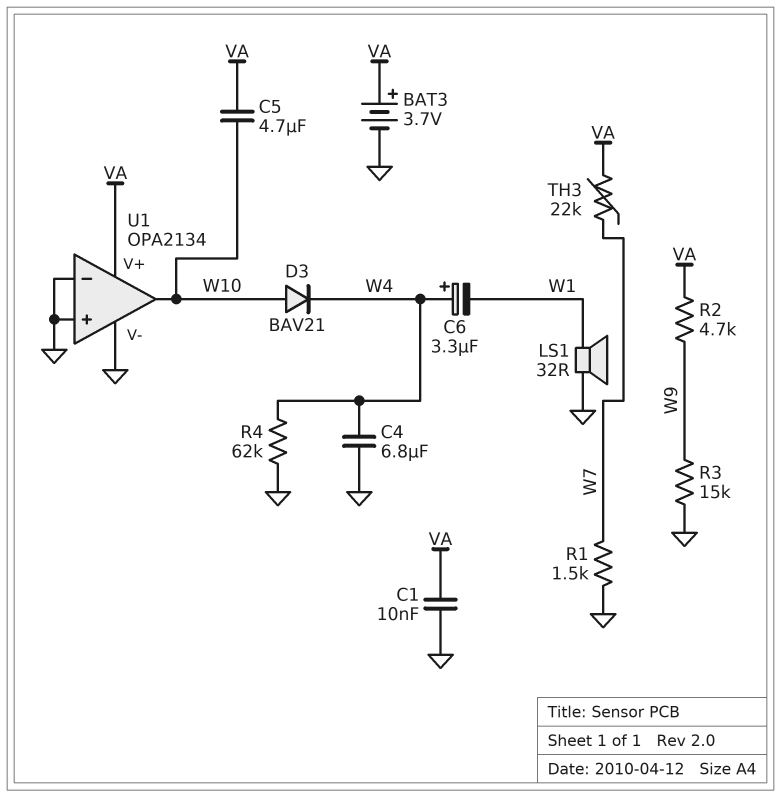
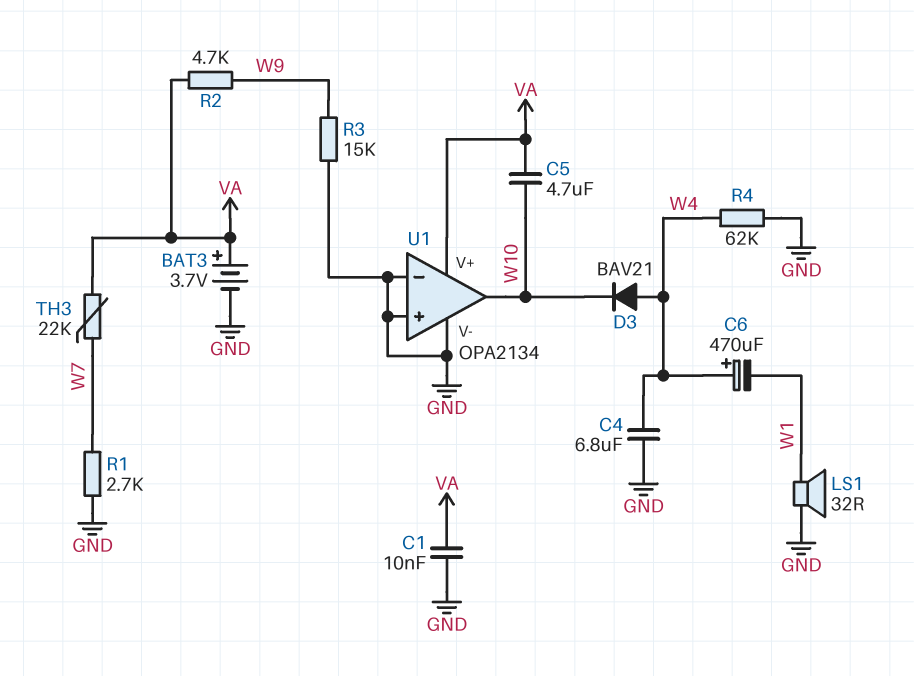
C6: 3.3uF (plus W4, minus W1) -> 470uF (plus W4, minus W1)
D3: diode BAV21 (A W10, K W4) -> diode BAV21 (A W4, K W10)
R1: 1.5k (GND, W7) -> 2.7k (GND, W7)

